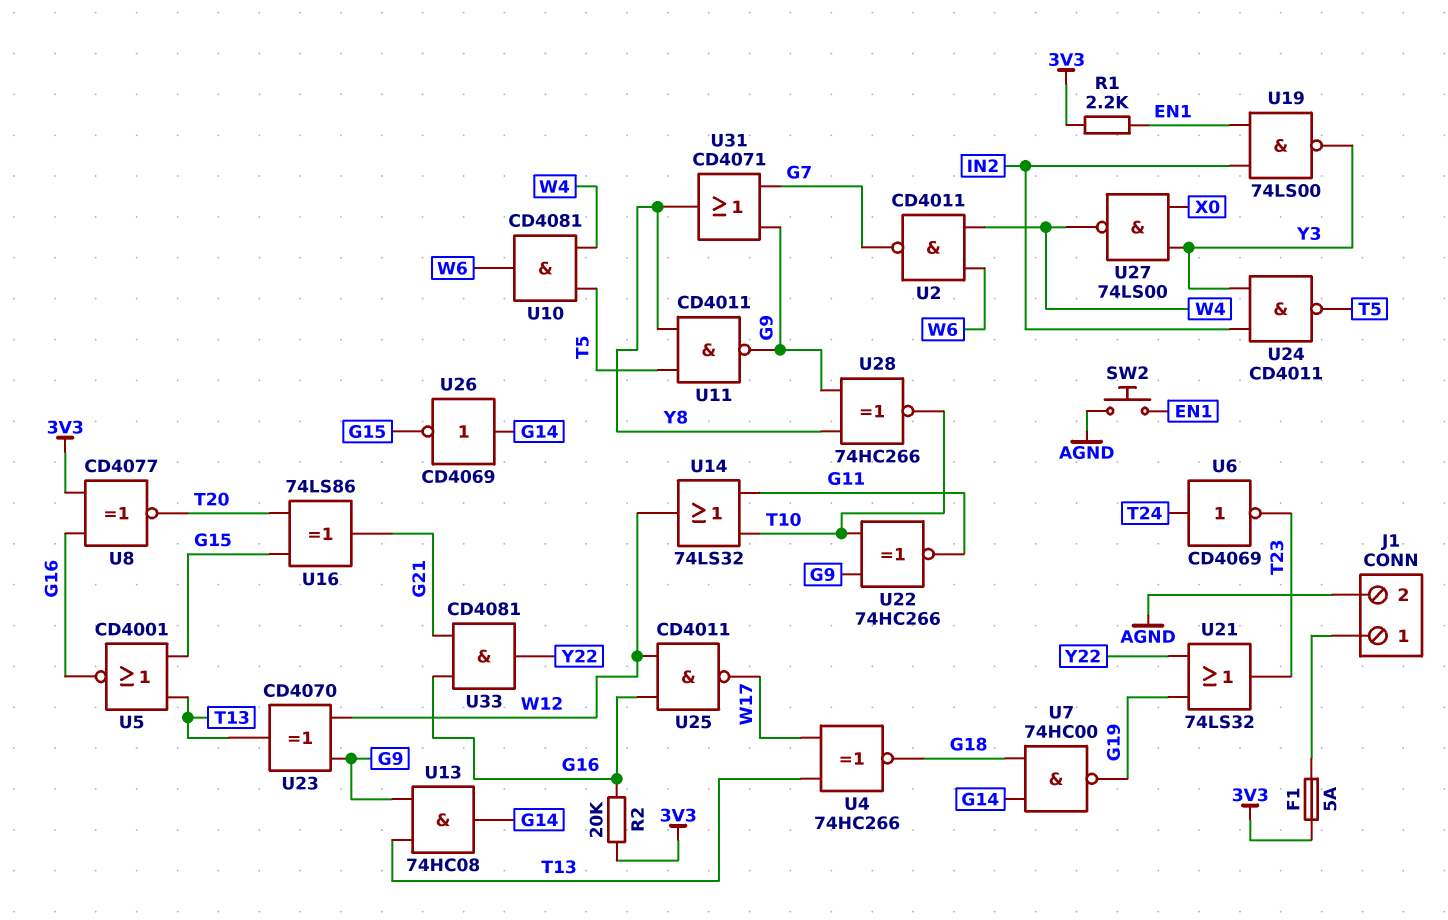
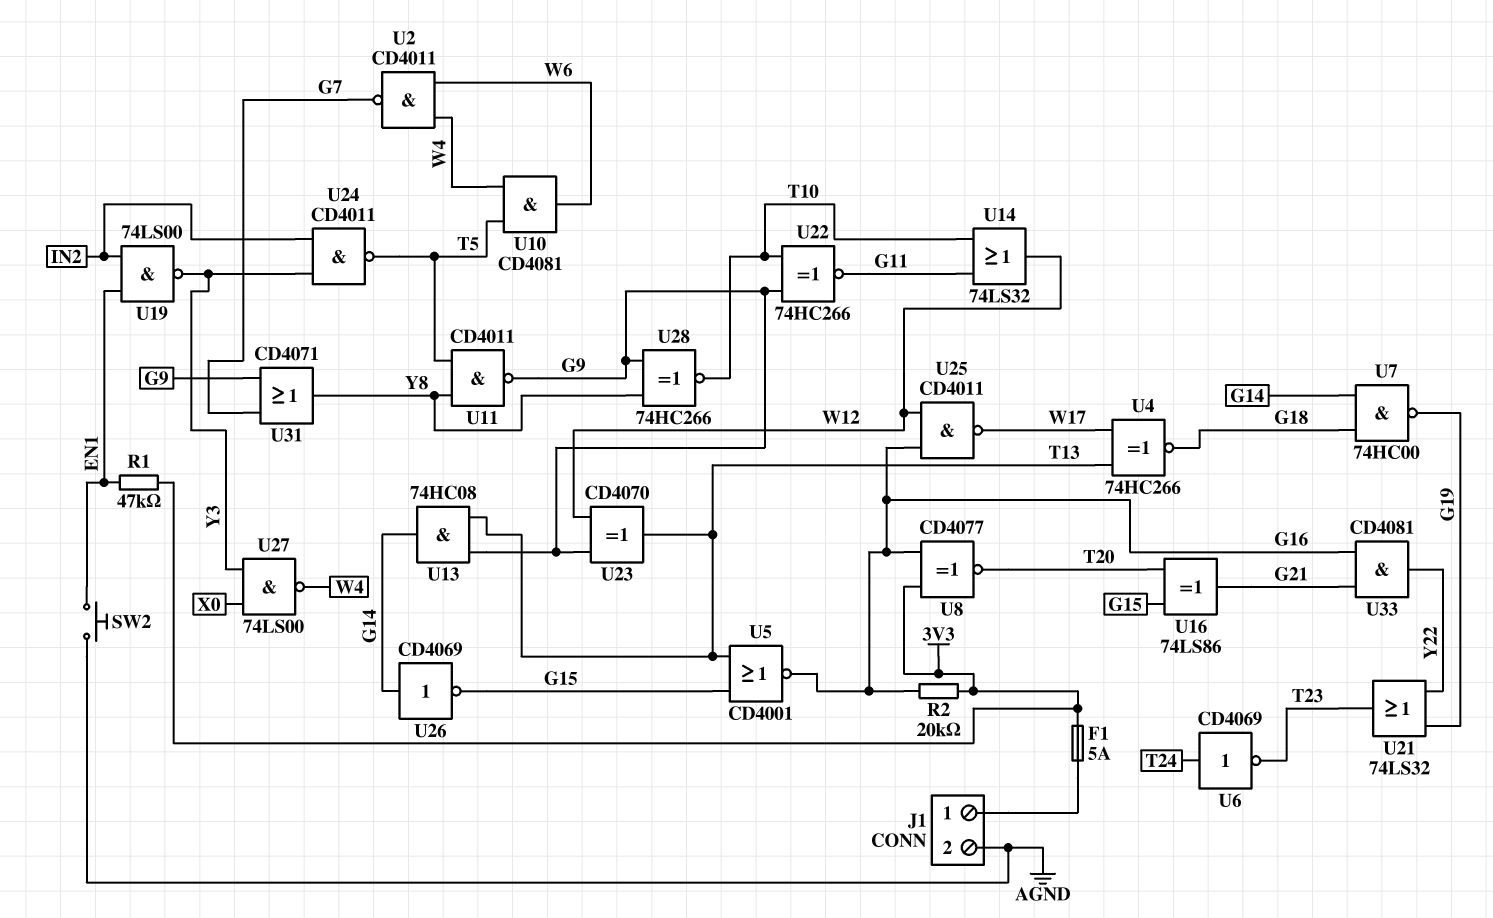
R1: 2.2k (3V3, EN1) -> 47k (3V3, EN1)

